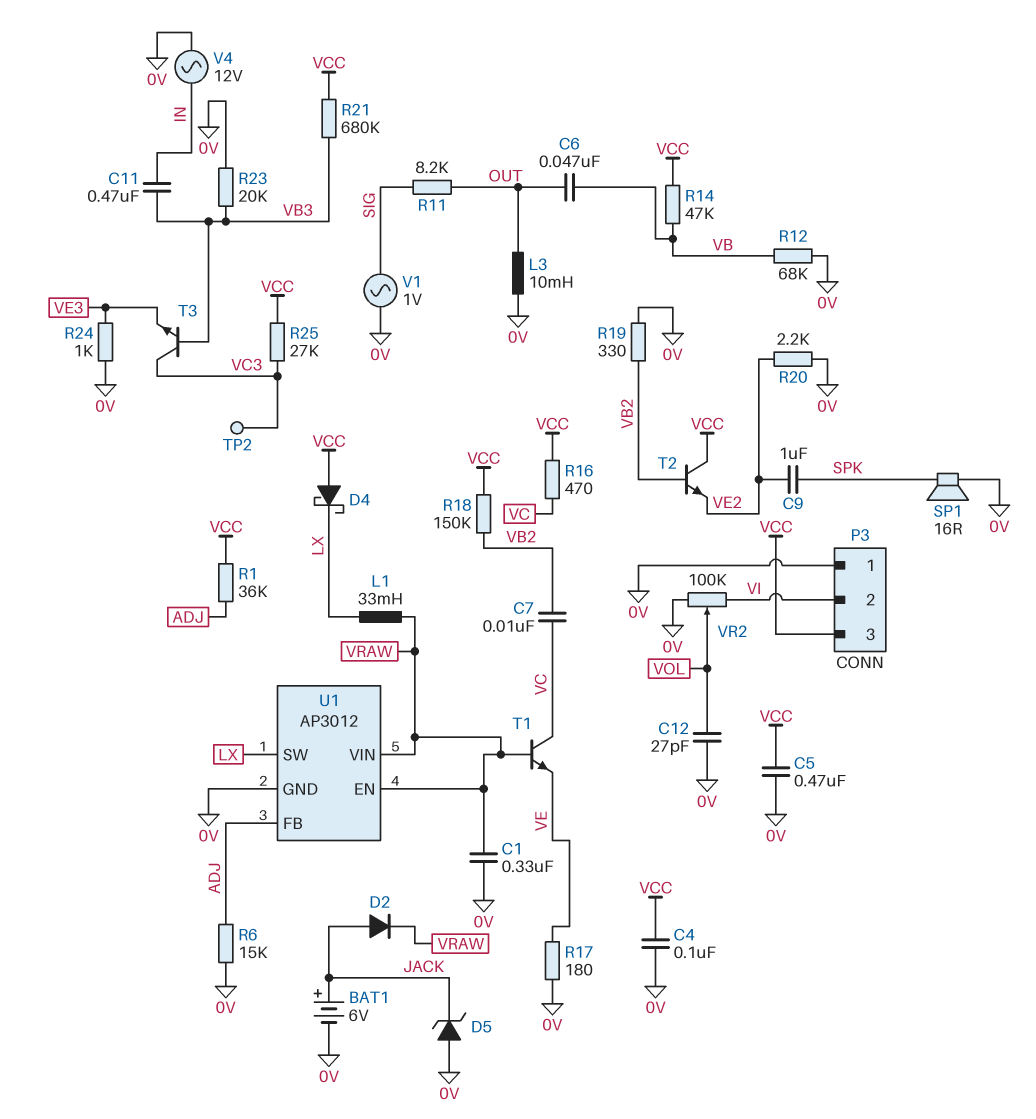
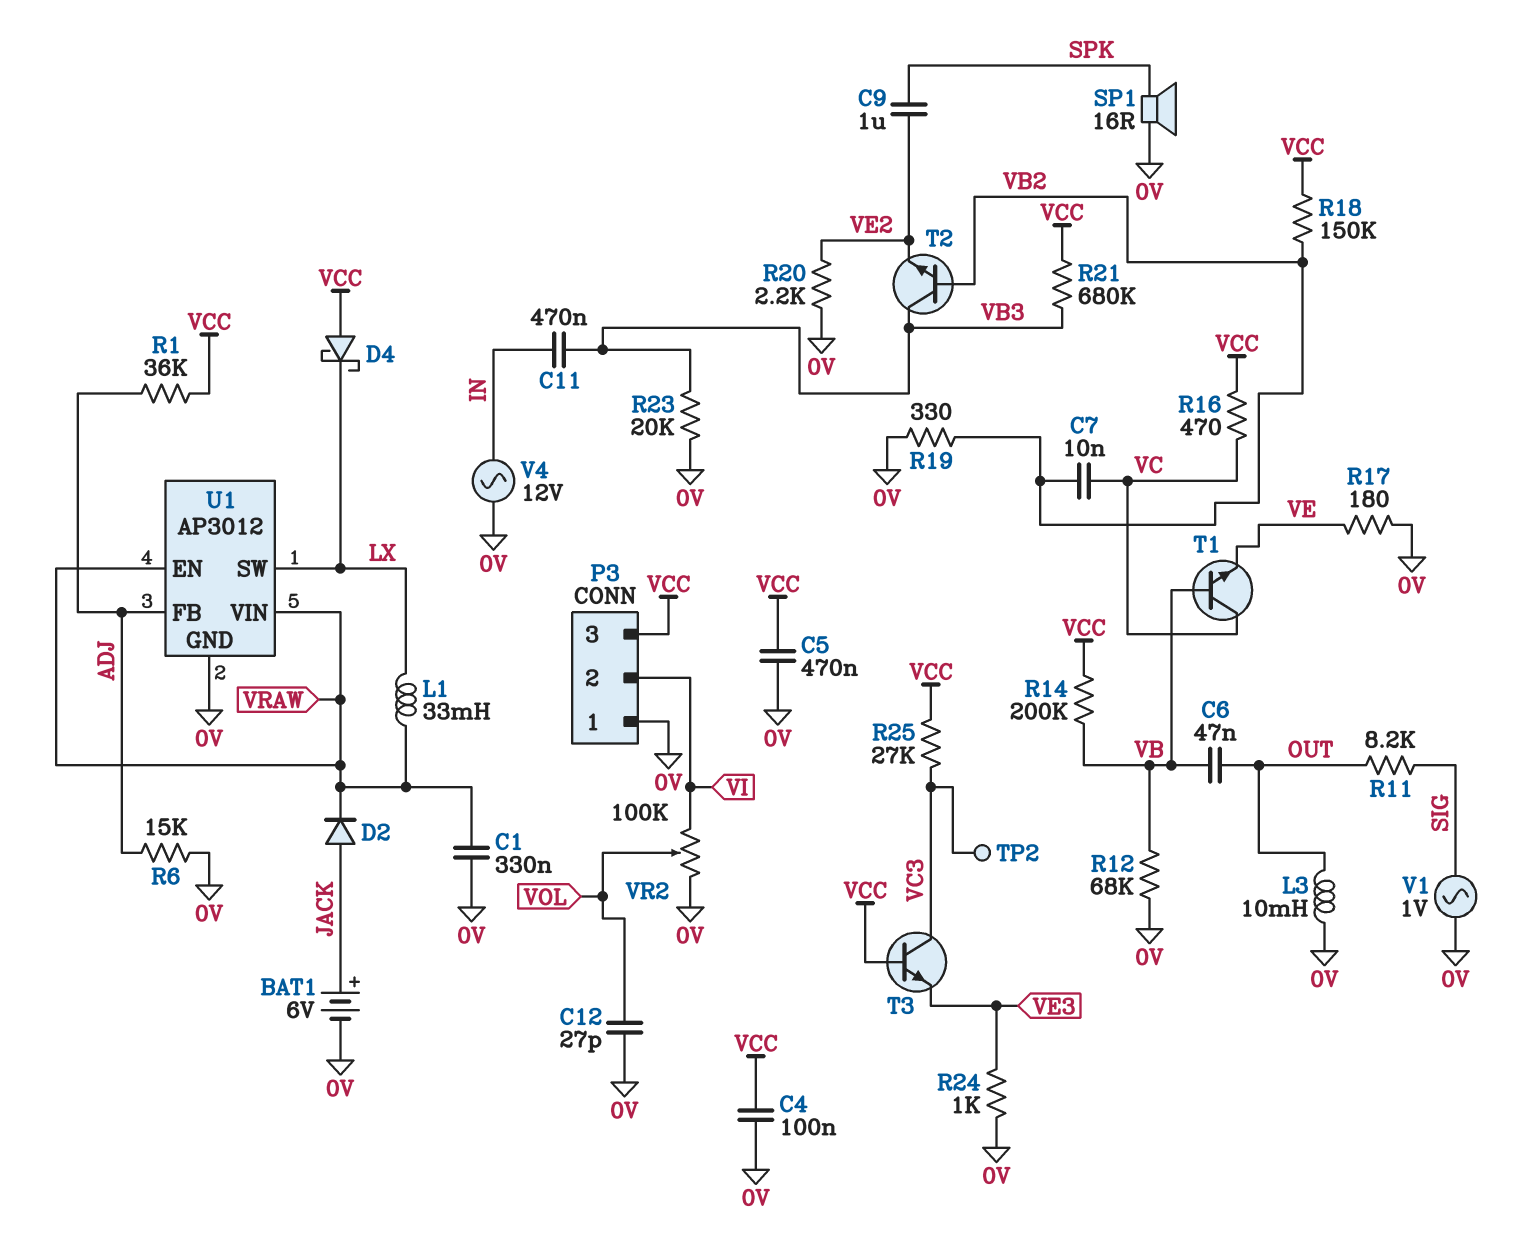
D5: zener (A 0V, K JACK) -> none
R14: 47k (VB, VCC) -> 200k (VB, VCC)
T1: NPN (B VRAW, C VC, E VE) -> NPN (B VB, C VC, E VE)
T2: NPN (B VB2, C VCC, E VE2) -> NPN (B VB2, C VB3, E VE2)
T3: NPN (B VB3, C VC3, E VE3) -> NPN (B VCC, C VC3, E VE3)

